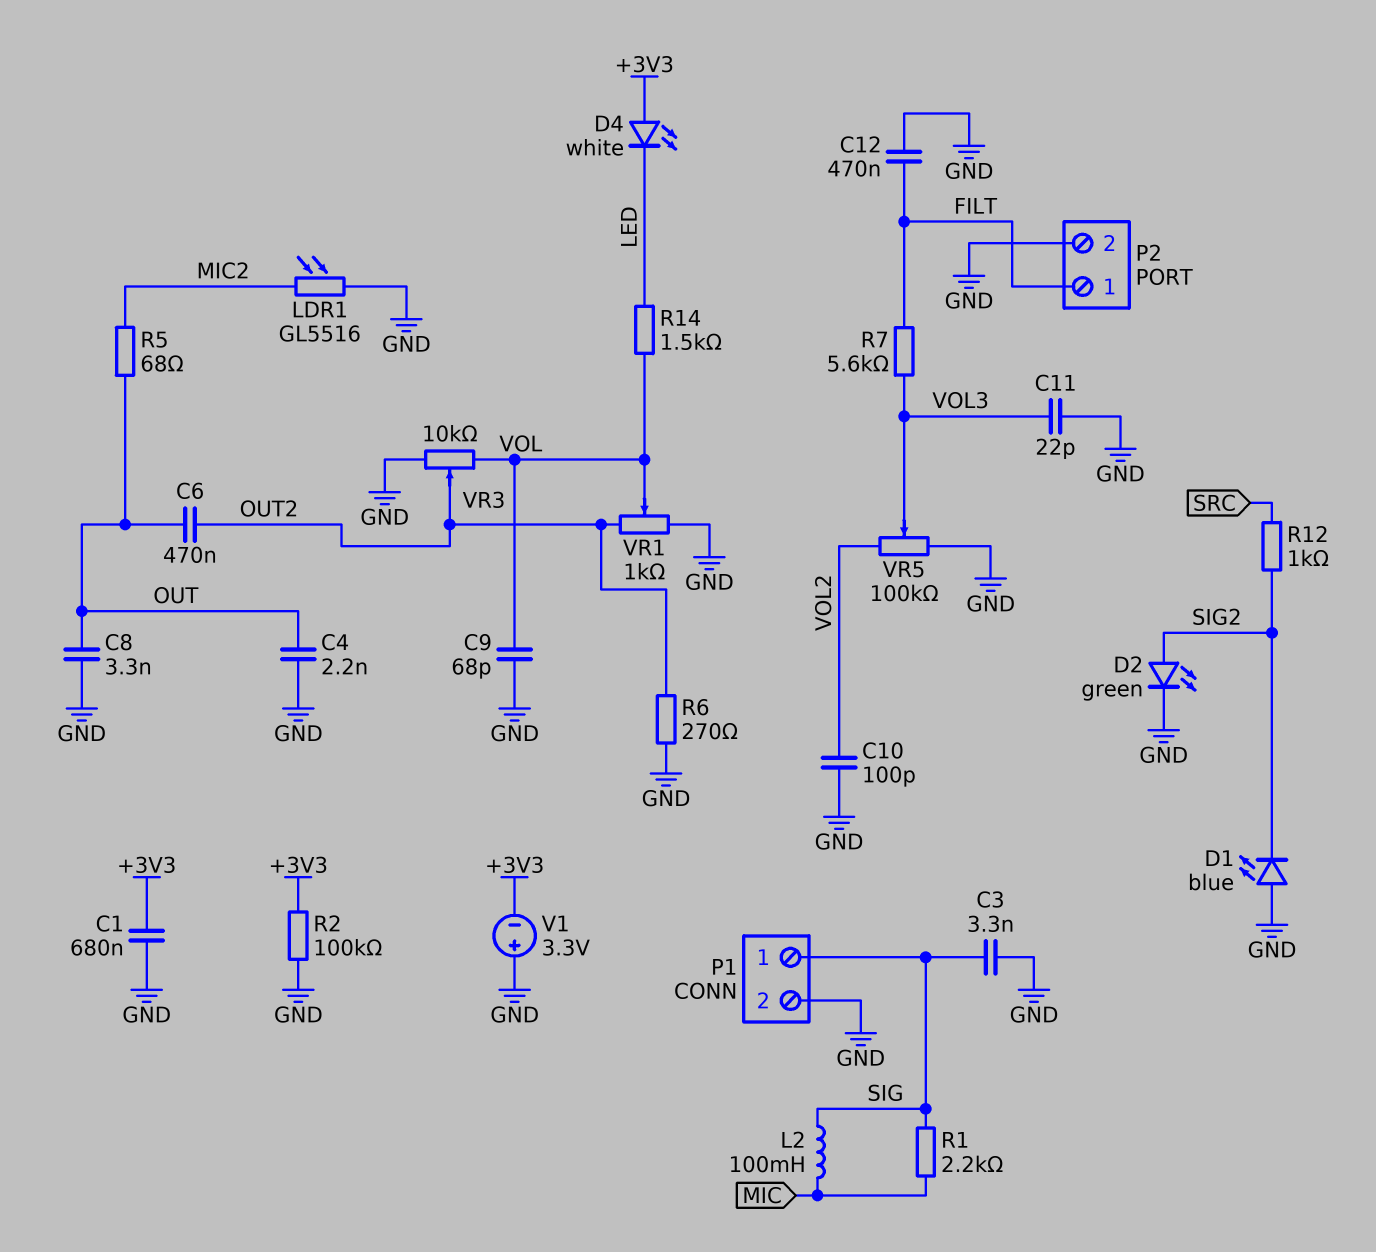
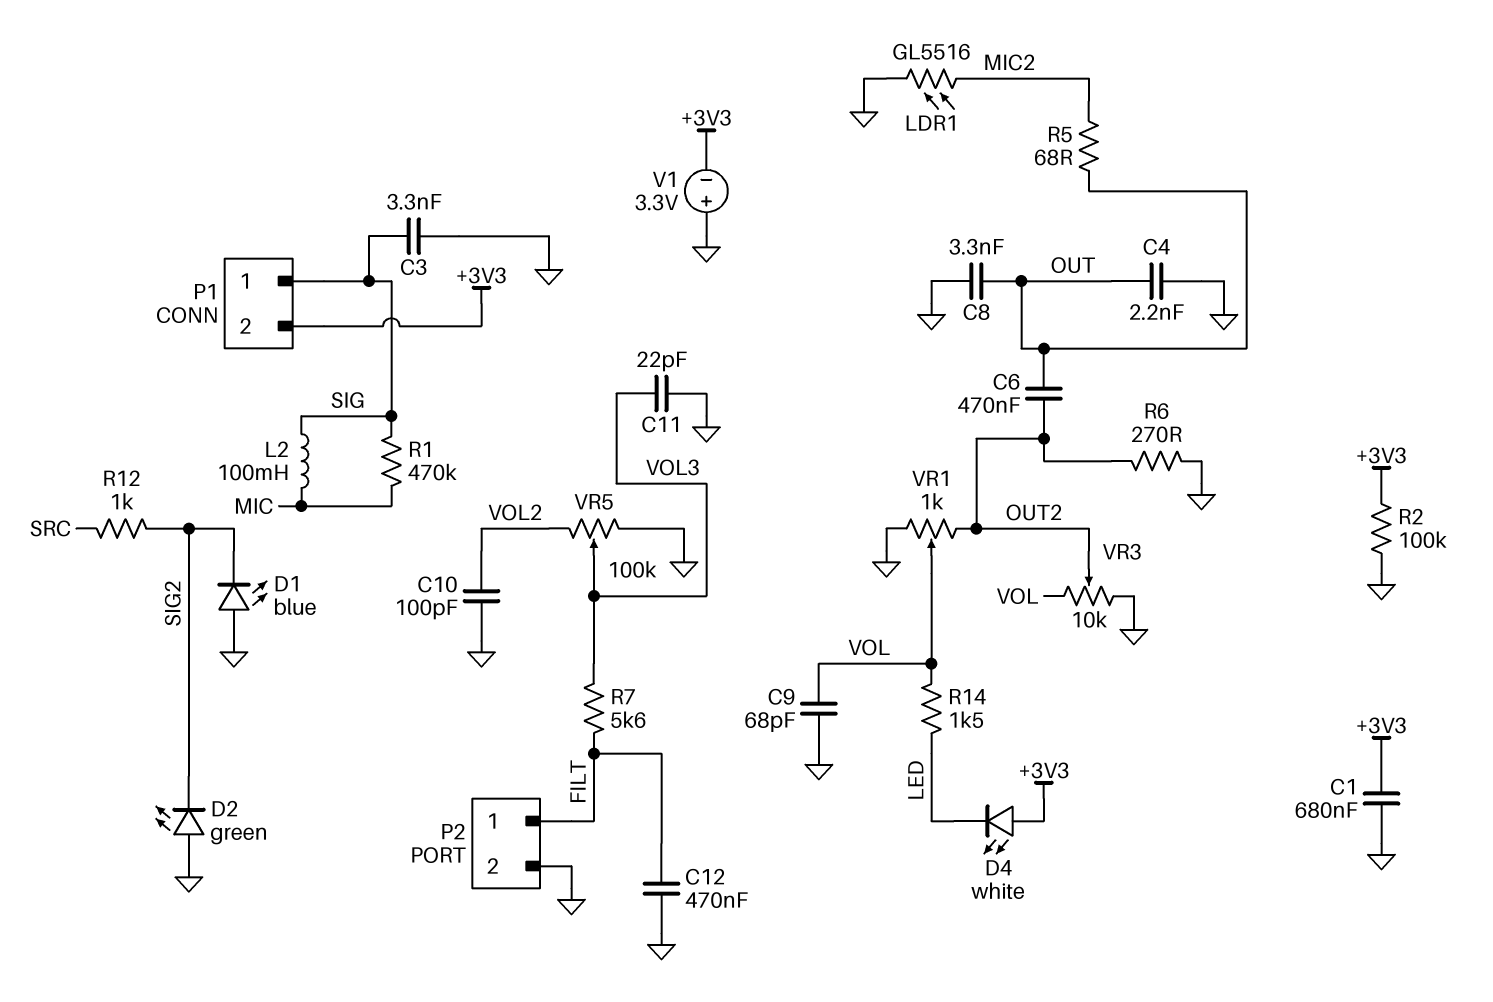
D2: LED green (A SIG2, K GND) -> LED green (A GND, K SIG2)
P1 pin 2: GND -> +3V3
R1: 2.2k (MIC, SIG) -> 470k (MIC, SIG)

